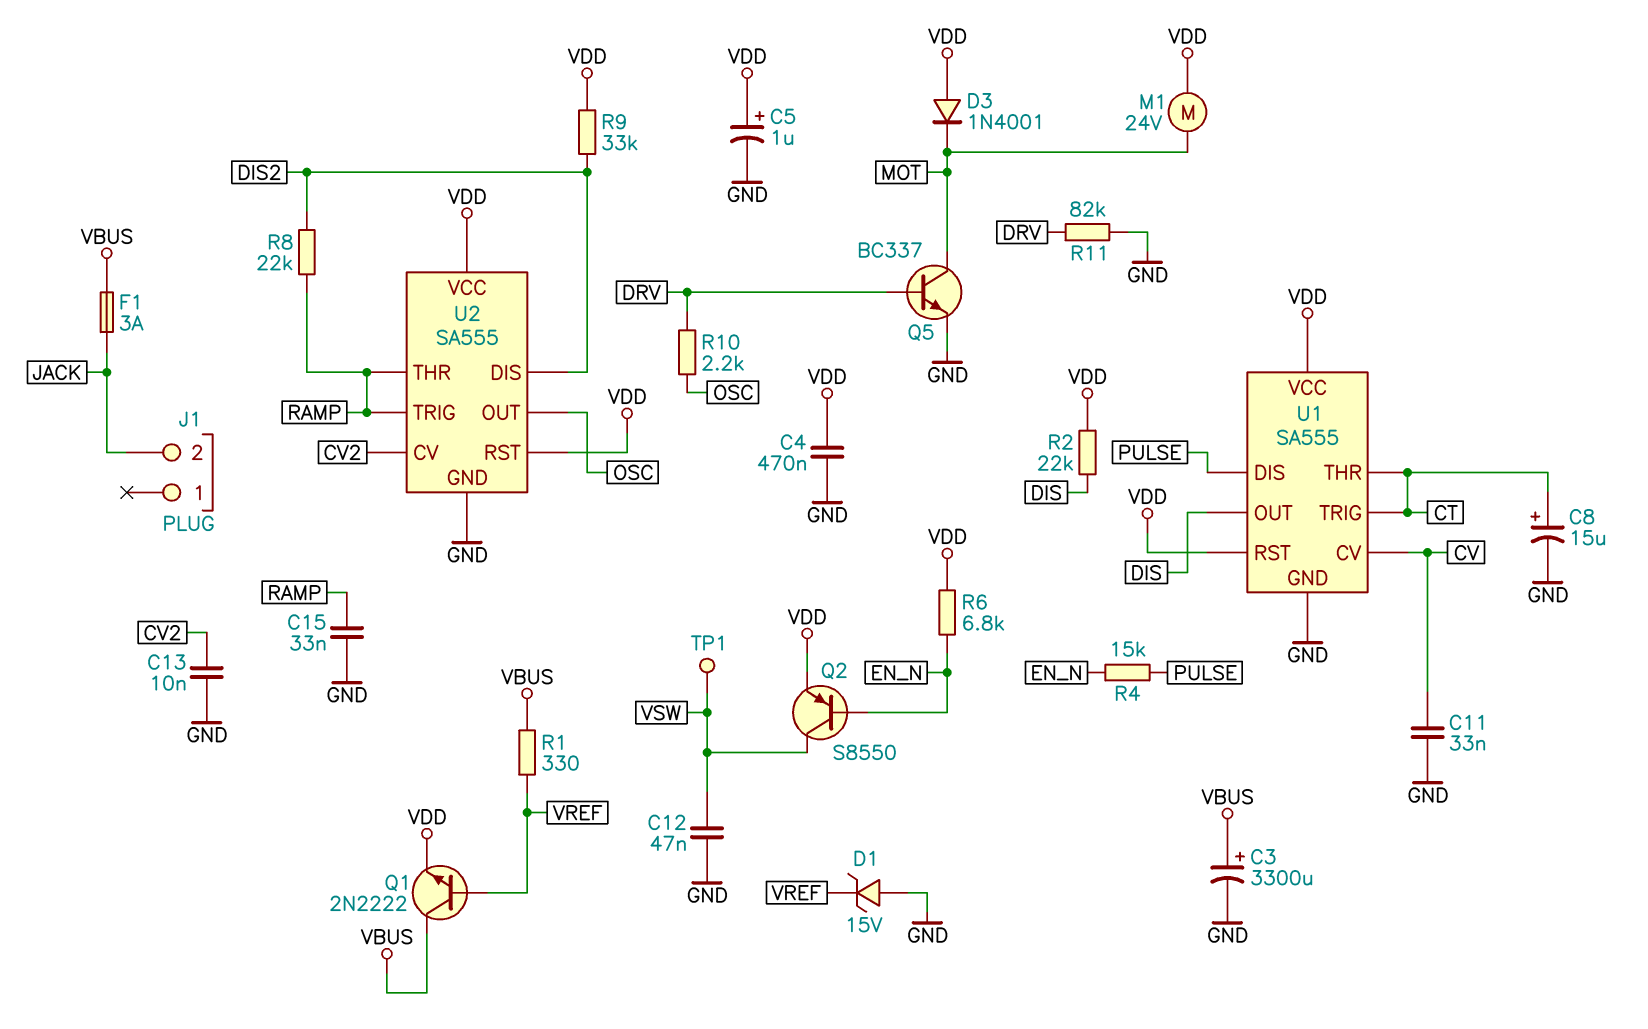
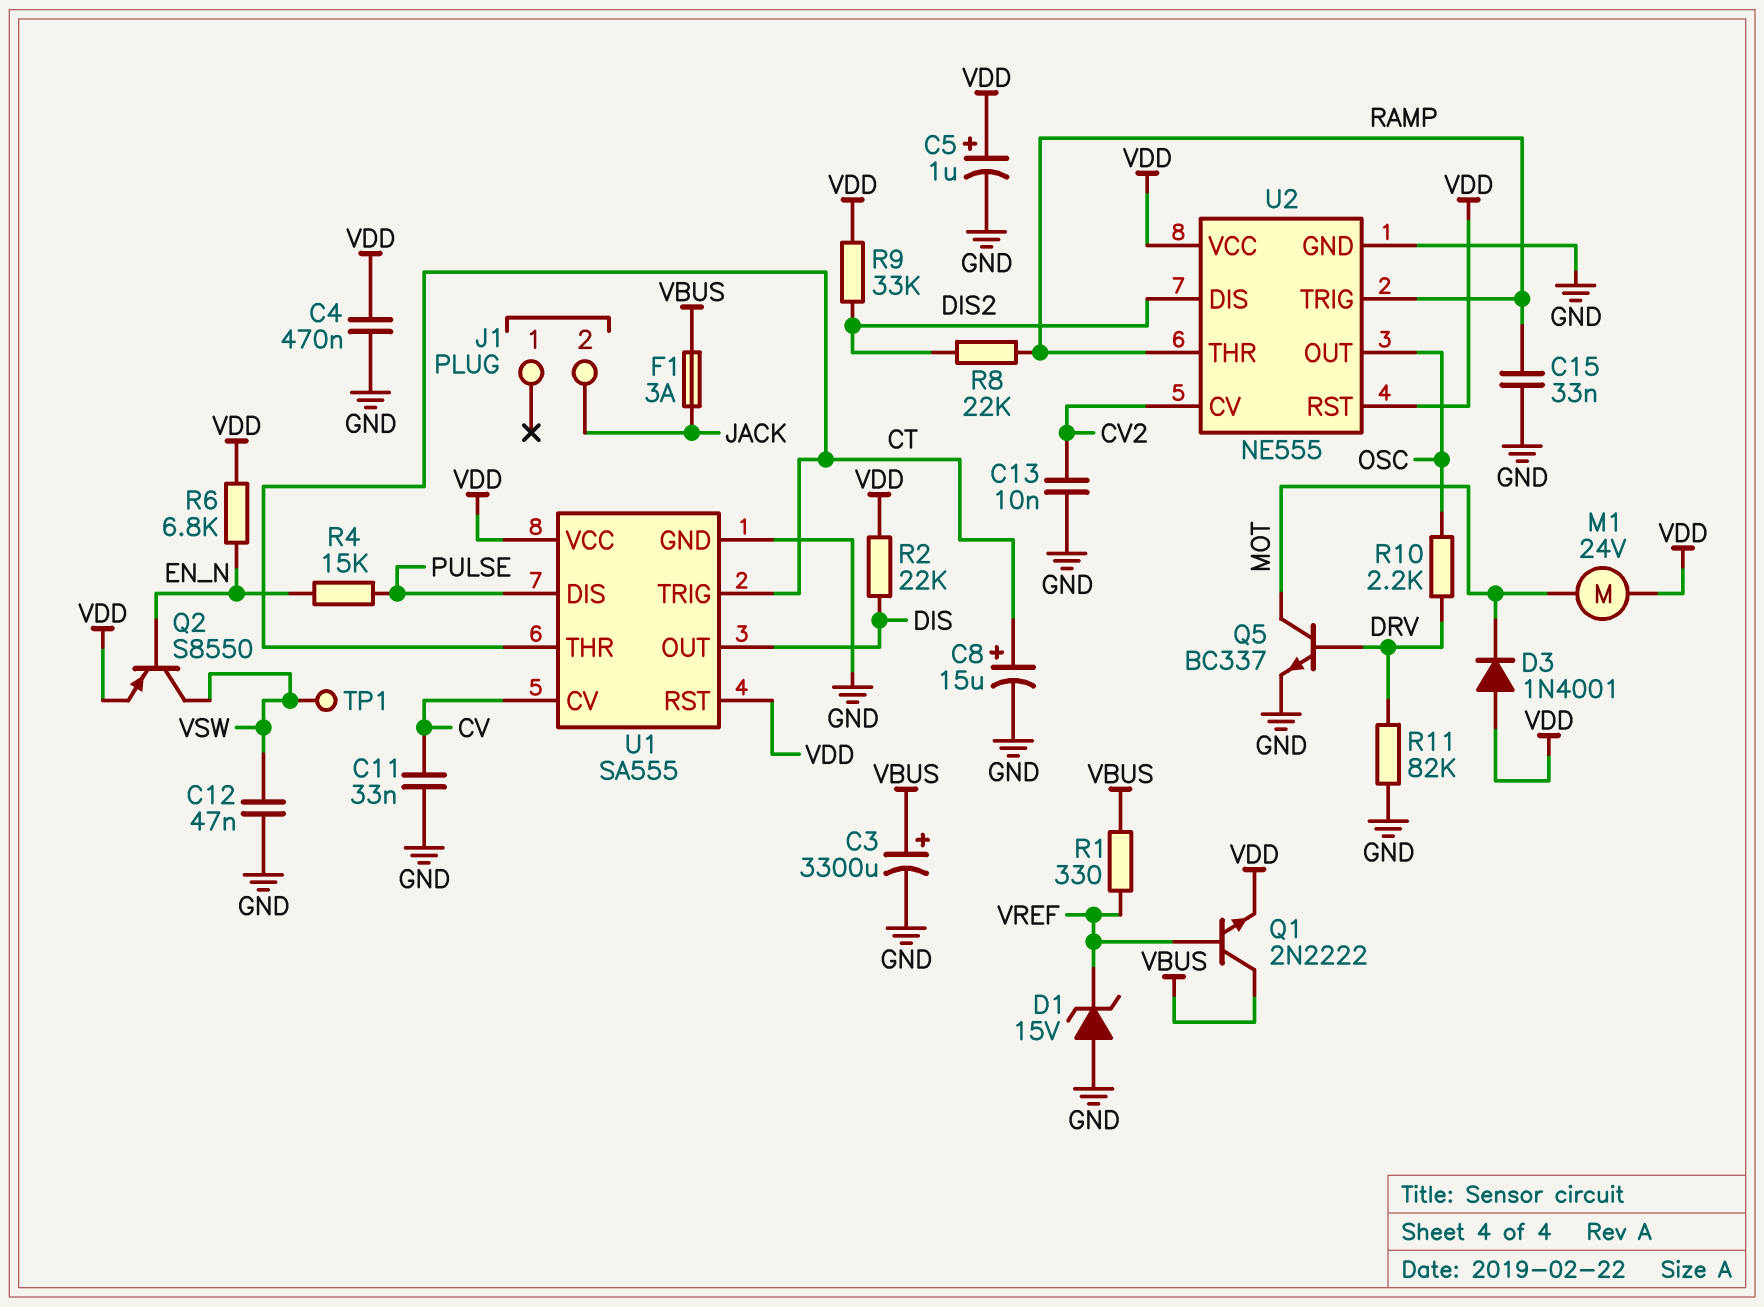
U2: SA555 -> NE555

